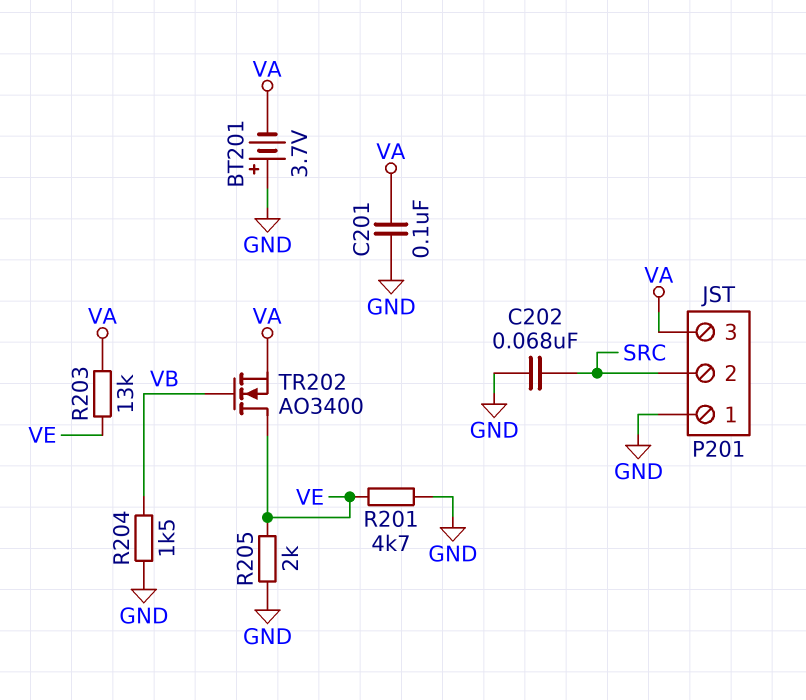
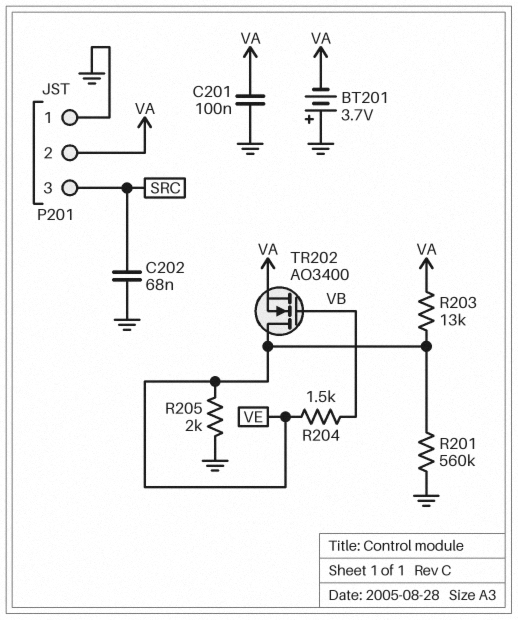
P201 pin 2: SRC -> VA
P201 pin 3: VA -> SRC
R201: 4.7k (GND, VE) -> 560k (GND, VE)
R204: 1.5k (GND, VB) -> 1.5k (VB, VE)

